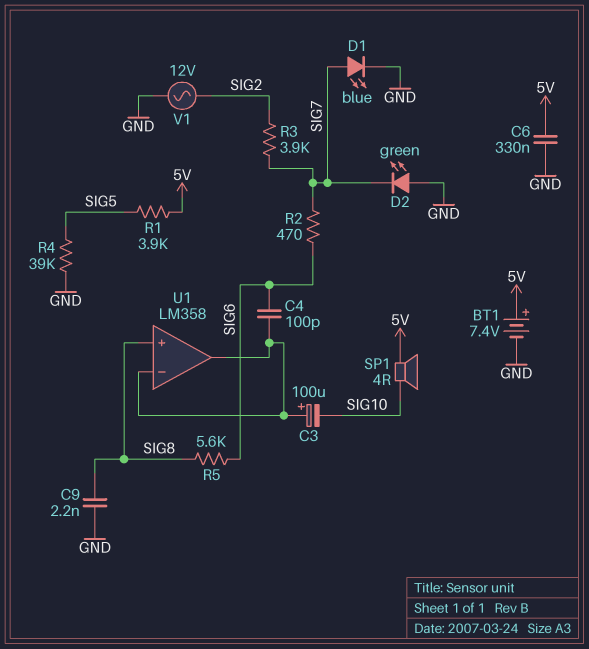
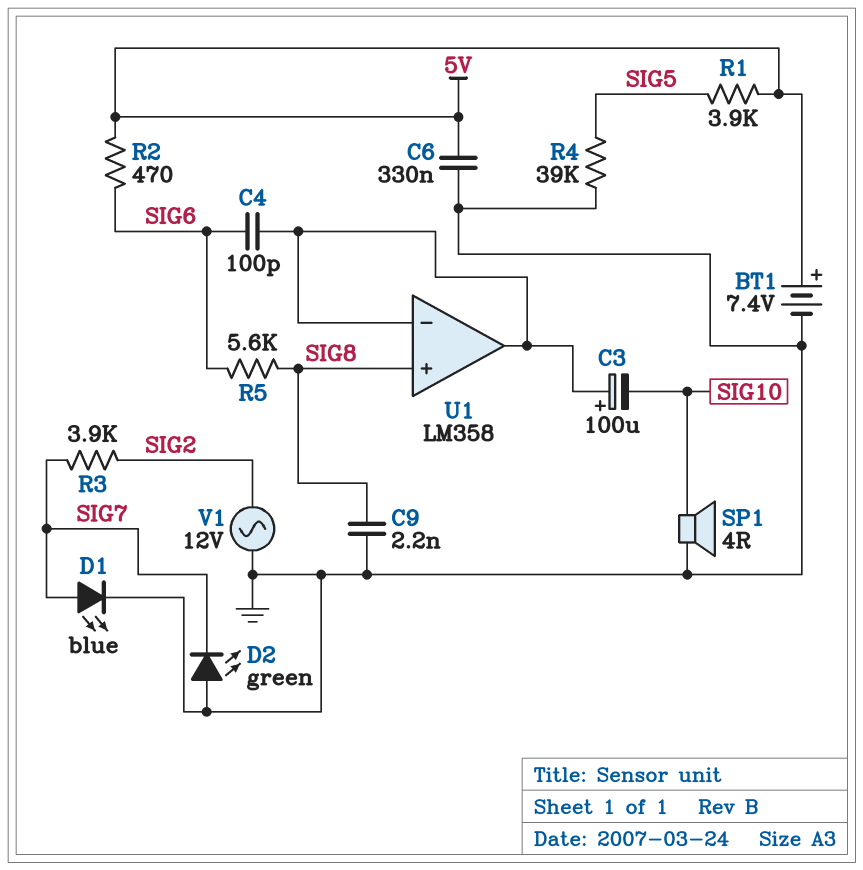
R2: 470 (SIG6, SIG7) -> 470 (5V, SIG6)
SP1: speaker 4R (5V, SIG10) -> speaker 4R (GND, SIG10)

